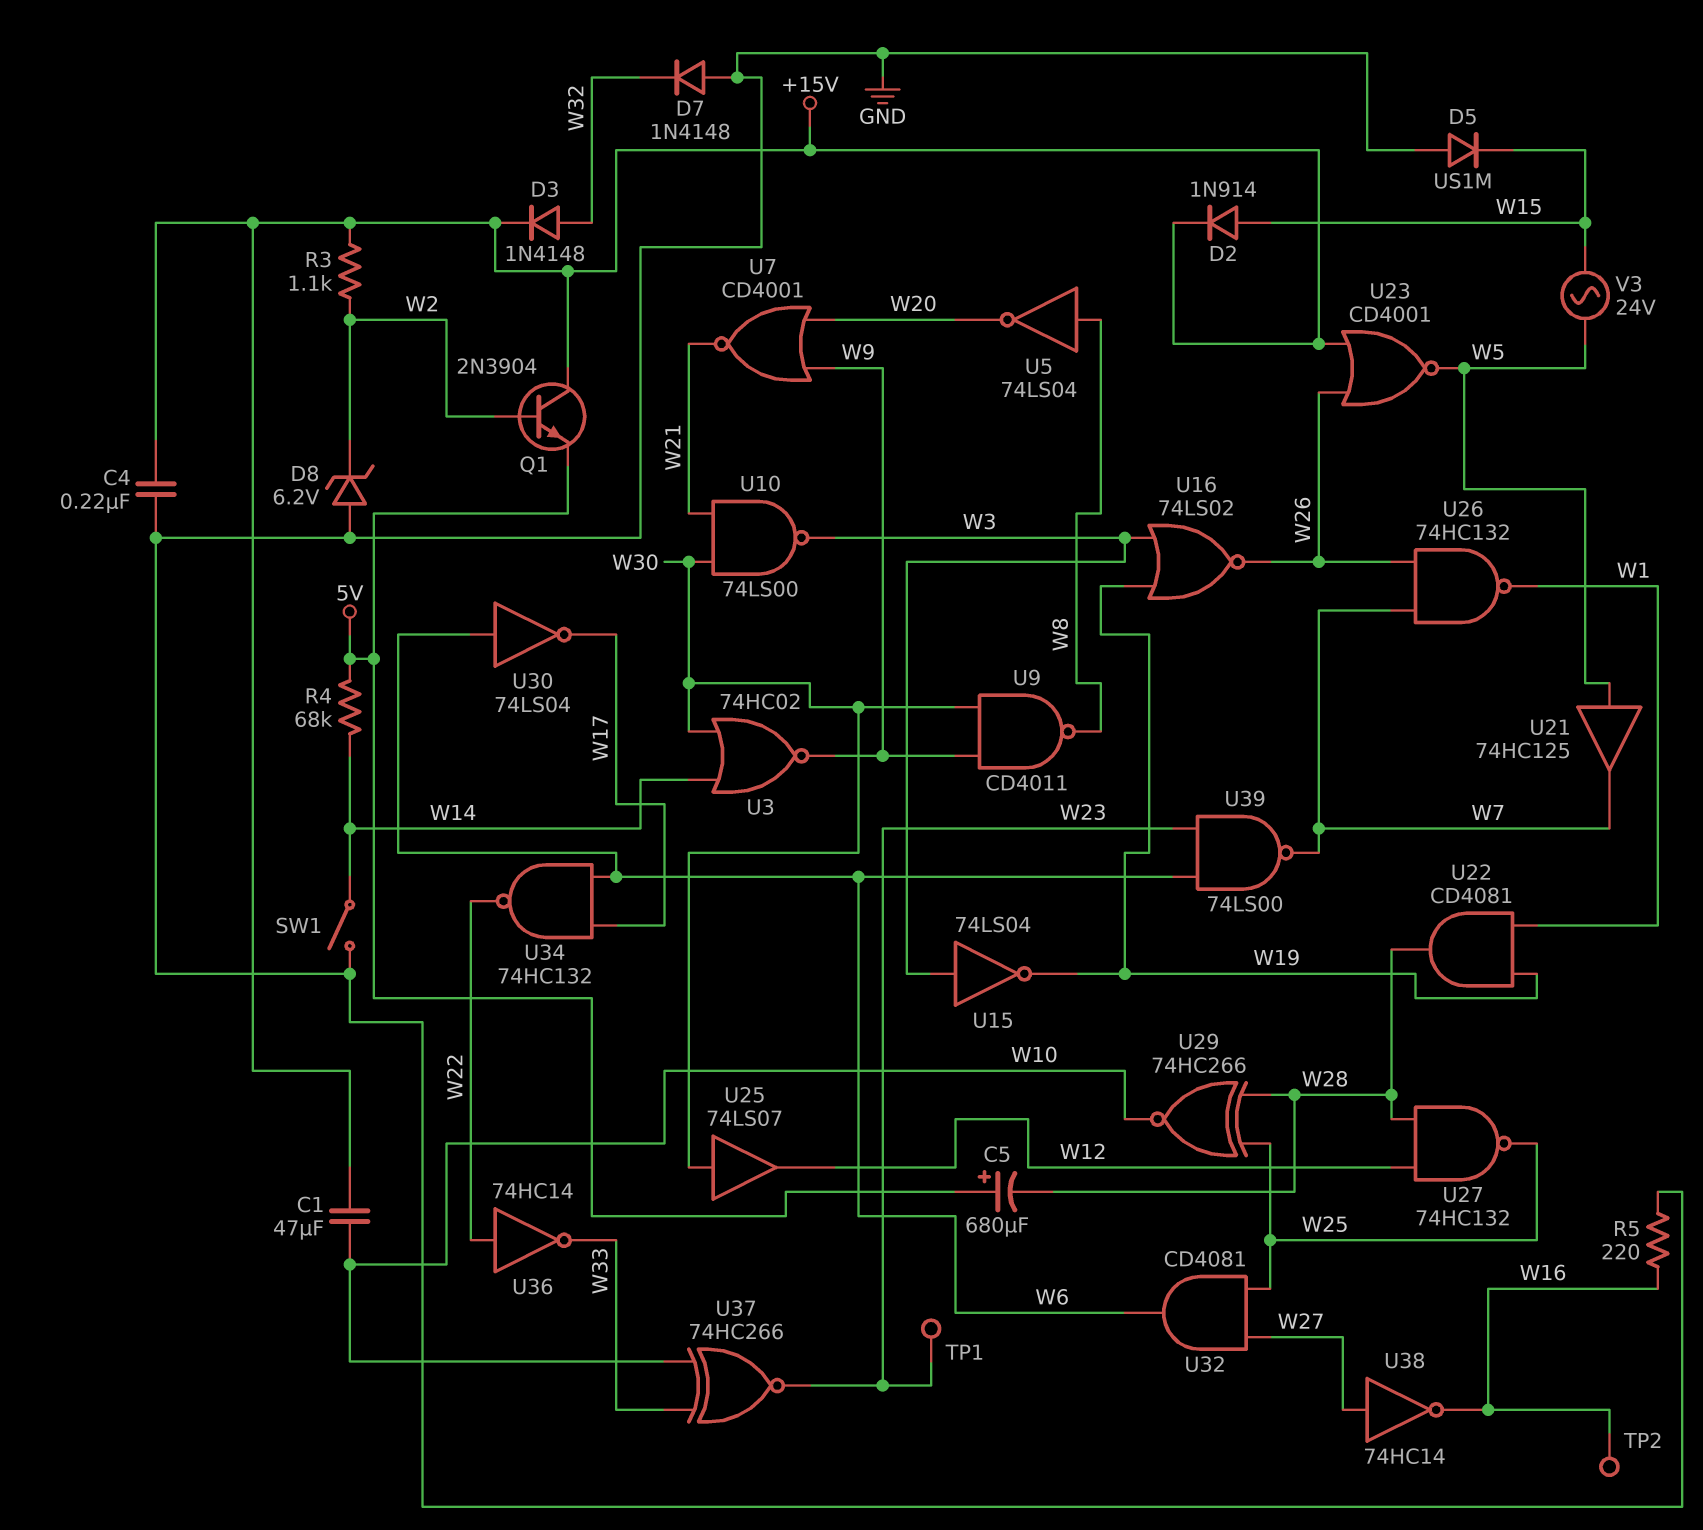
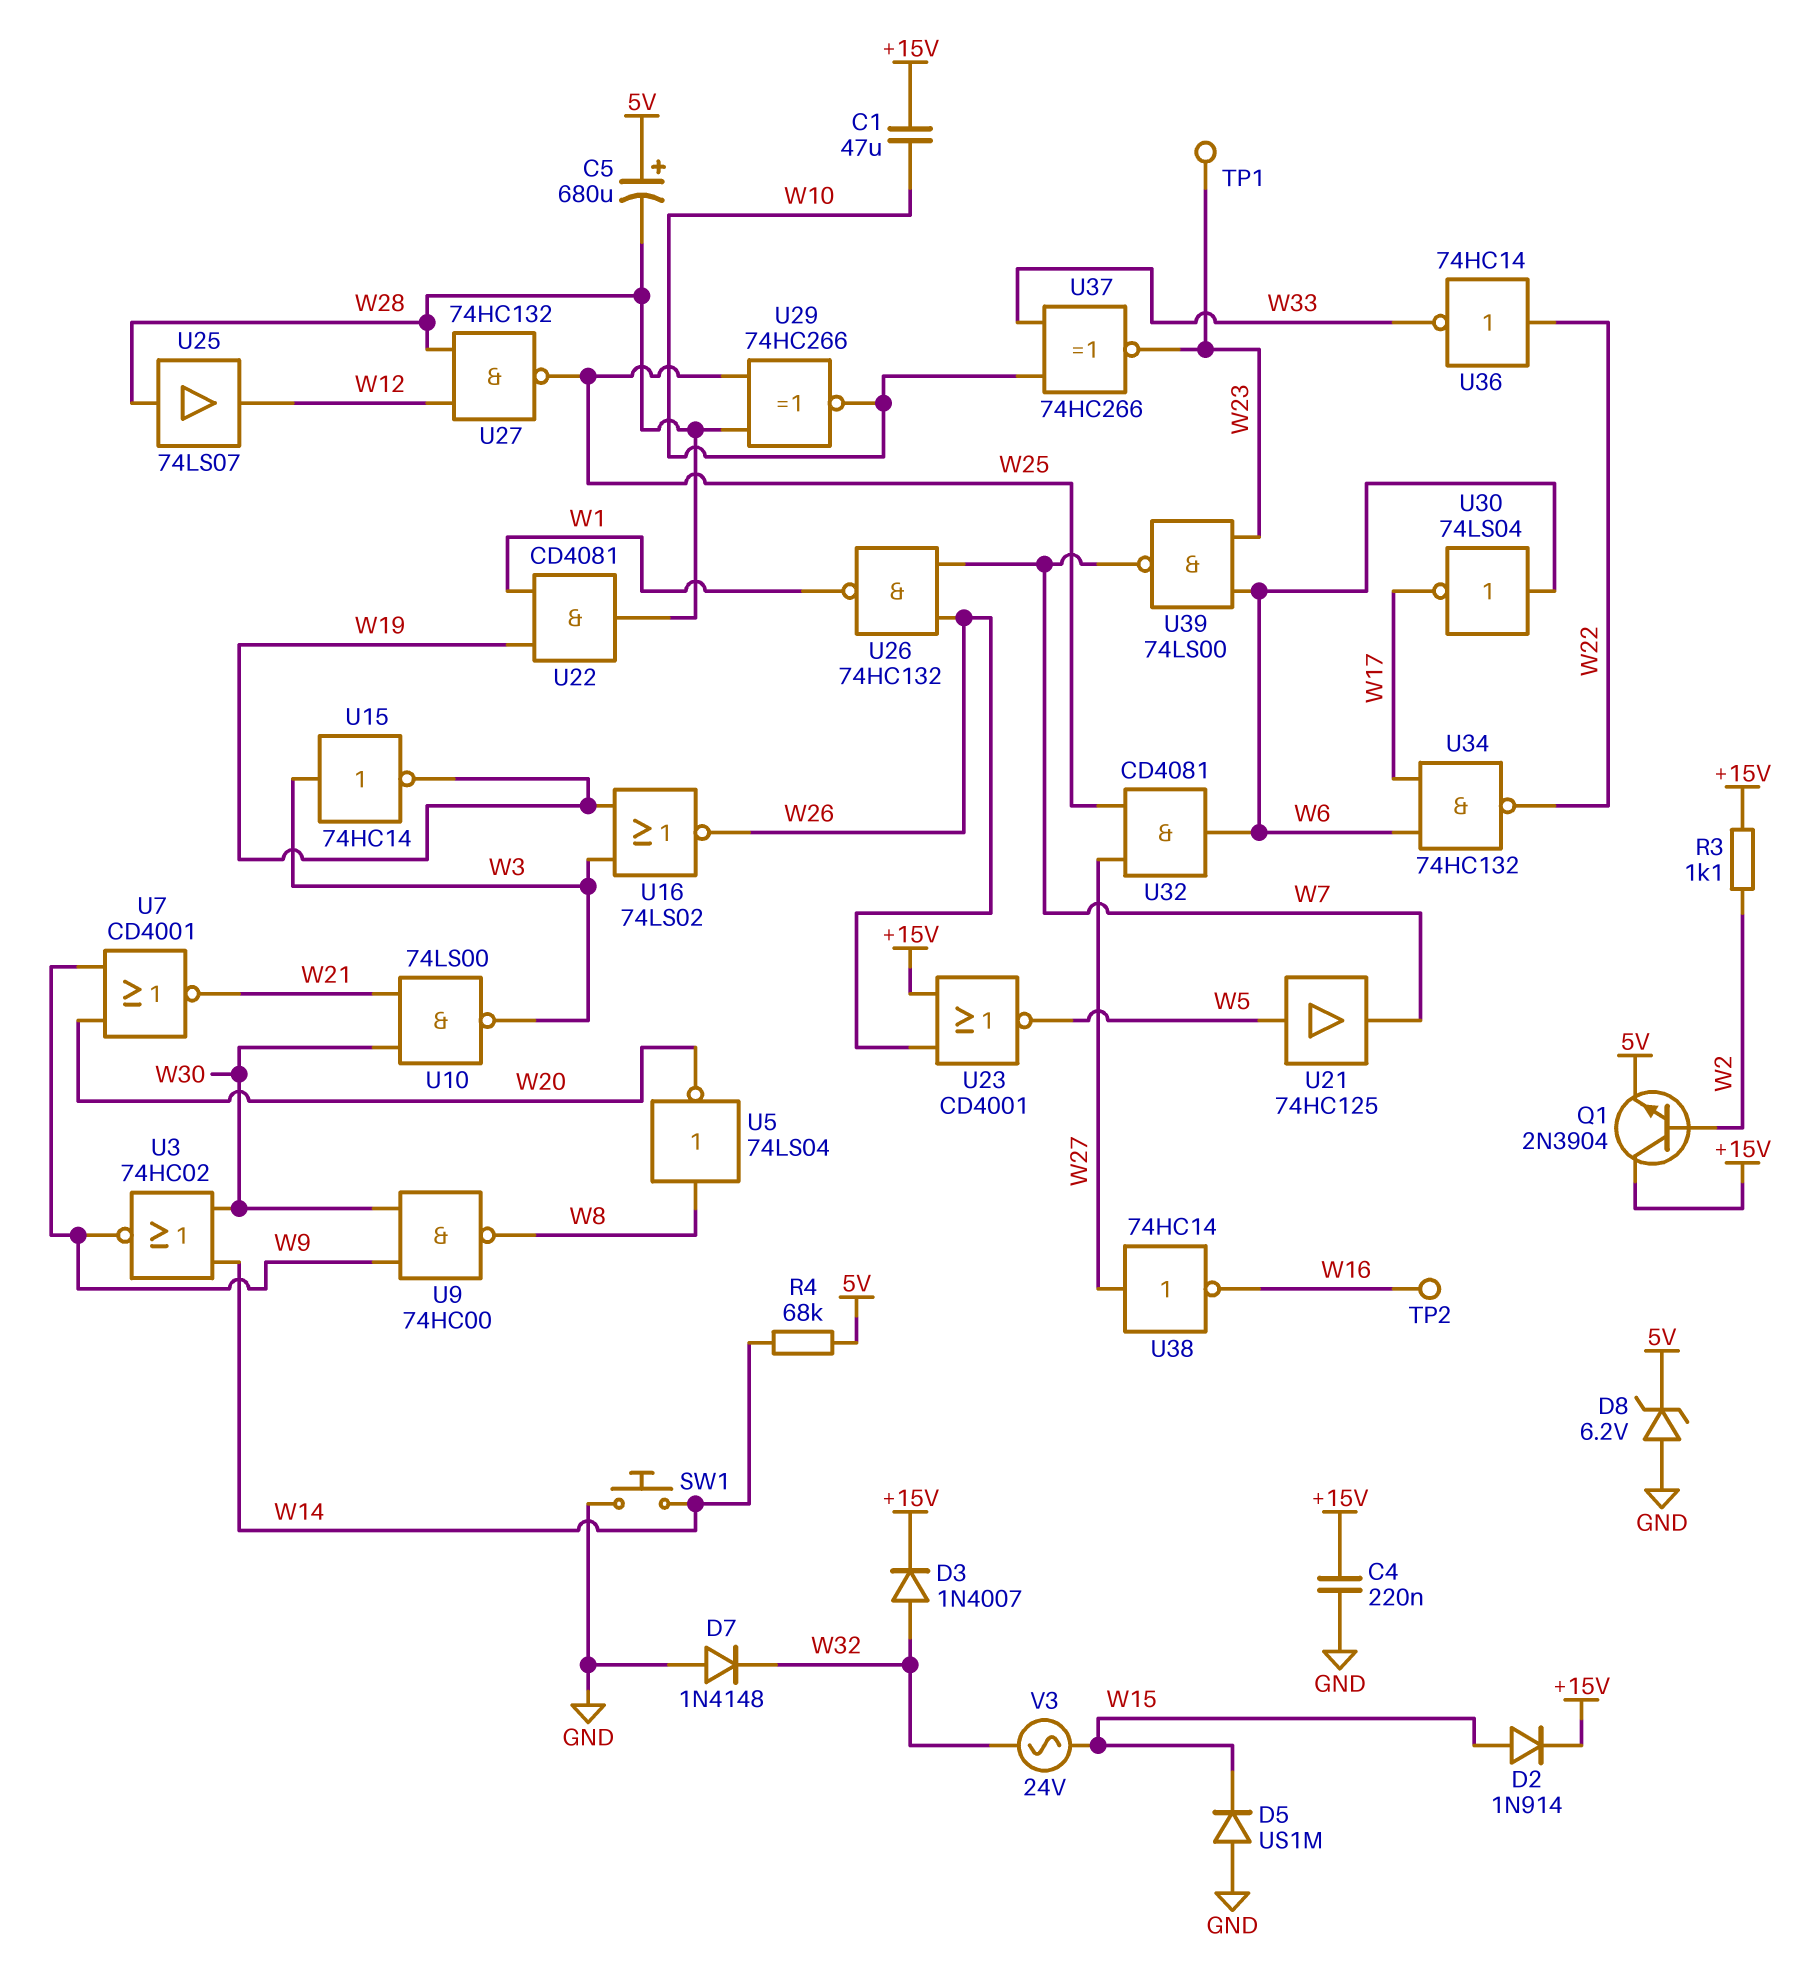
D3: diode 1N4148 (A W32, K +15V) -> diode 1N4007 (A W32, K +15V)
D8: zener 6.2V (A GND, K W2) -> zener 6.2V (A GND, K 5V)
R5: 220 (GND, W16) -> none
SW1: switch (GND, W14) -> button (GND, W14)
U9: NAND CD4011 (in W9, in W30, out W8) -> NAND 74HC00 (in W9, in W30, out W8)
U15: NOT 74LS04 (in W3, out W19) -> NOT 74HC14 (in W3, out W19)
U25: buffer 74LS07 (in W30, out W12) -> buffer 74LS07 (in W28, out W12)
V3: AC 24V (W5, W15) -> AC 24V (W15, W32)

